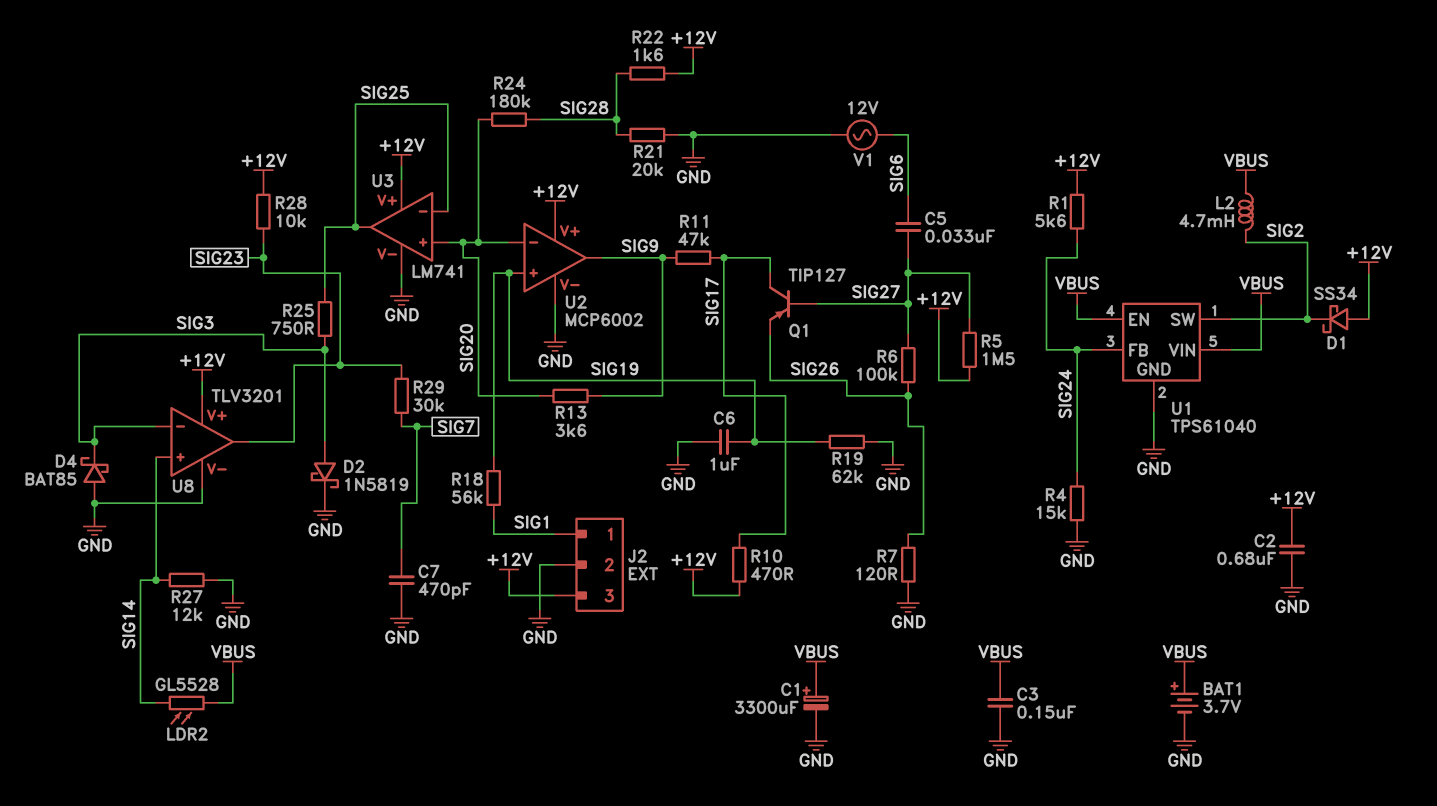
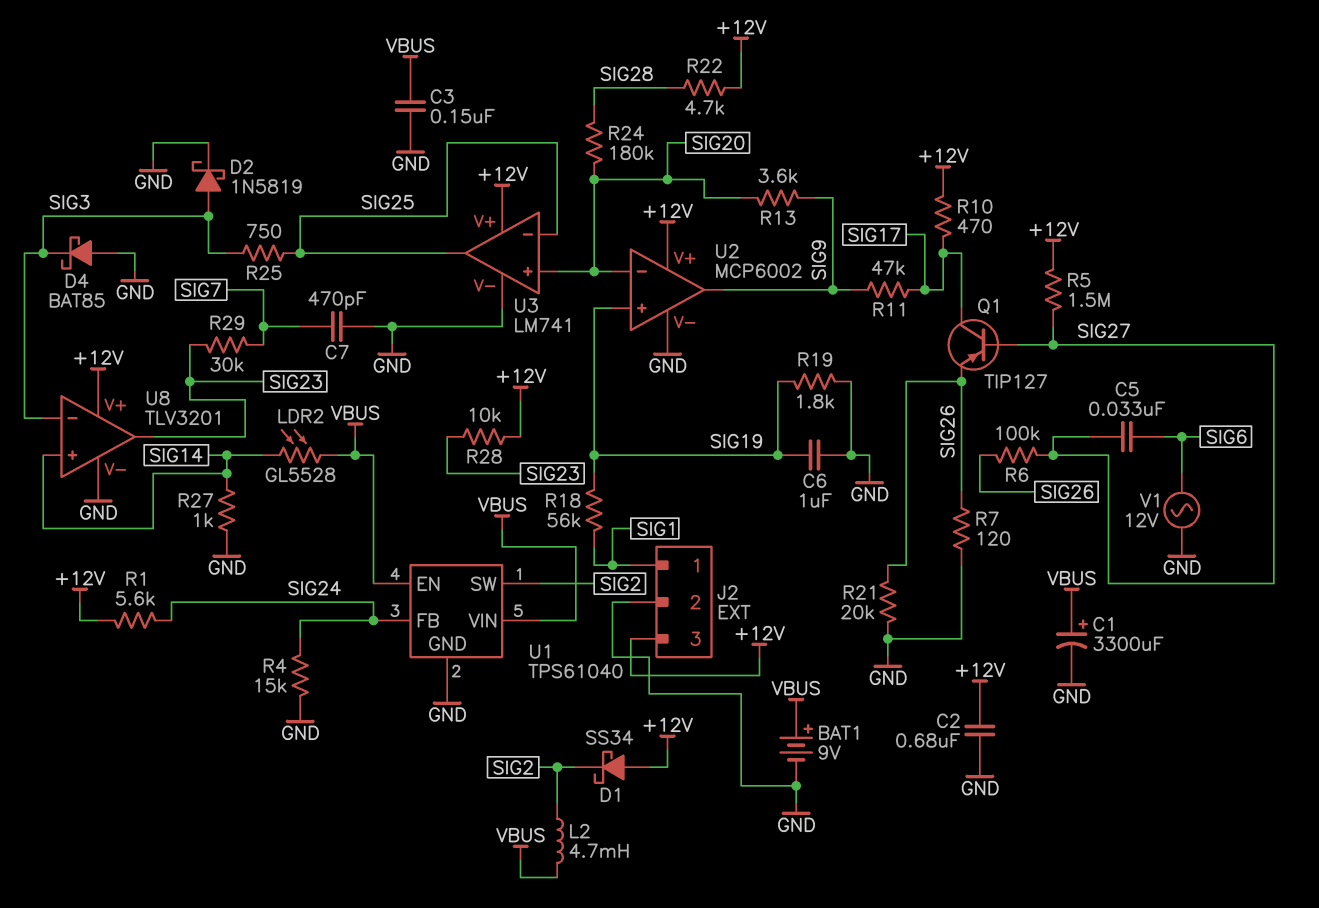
BAT1: 3.7V (plus VBUS, minus GND) -> 9V (plus VBUS, minus GND)
R19: 62k (GND, SIG19) -> 1.8k (GND, SIG19)
R21: 20k (GND, SIG28) -> 20k (GND, SIG26)
R22: 1.6k (+12V, SIG28) -> 4.7k (+12V, SIG28)
R27: 12k (GND, SIG14) -> 1k (GND, SIG14)

